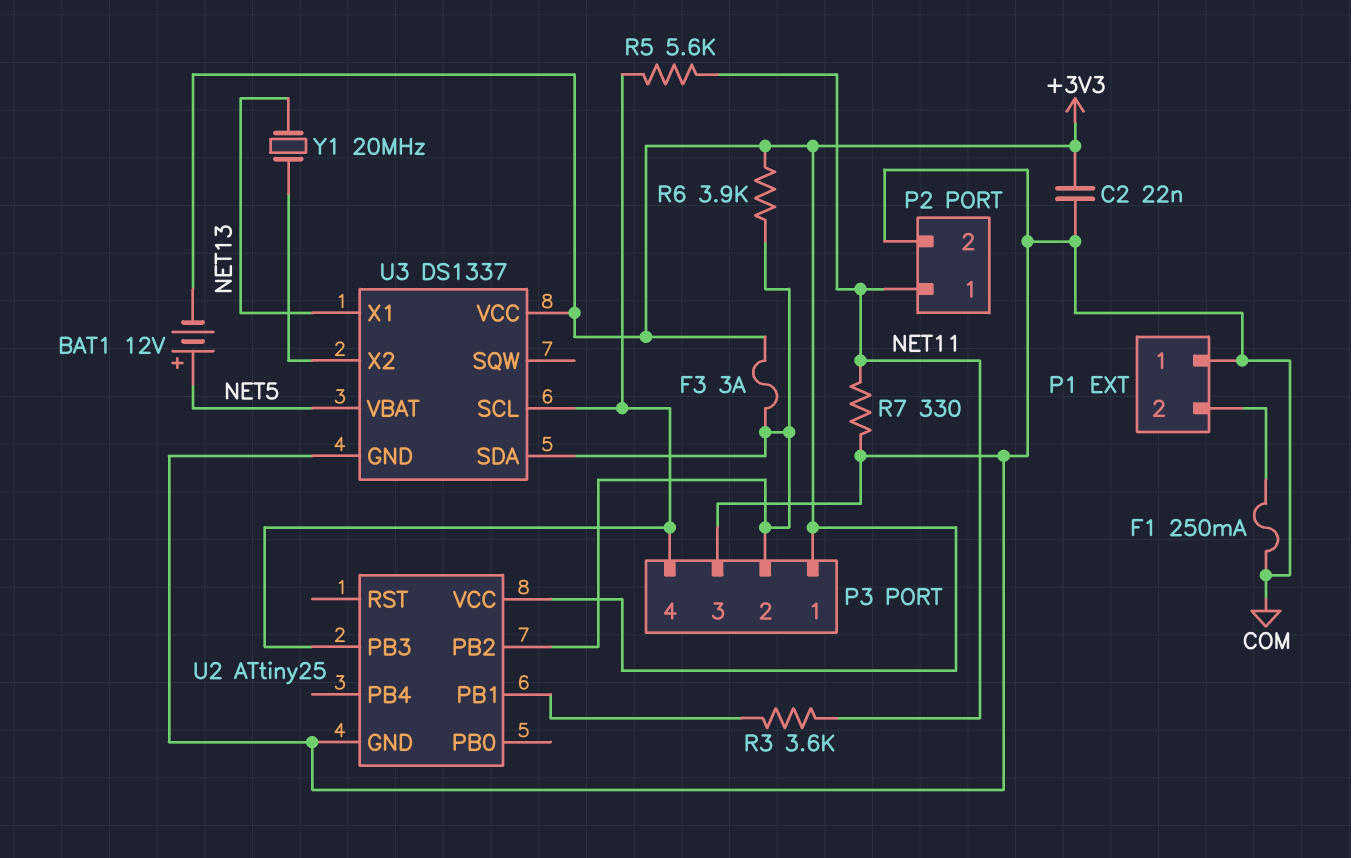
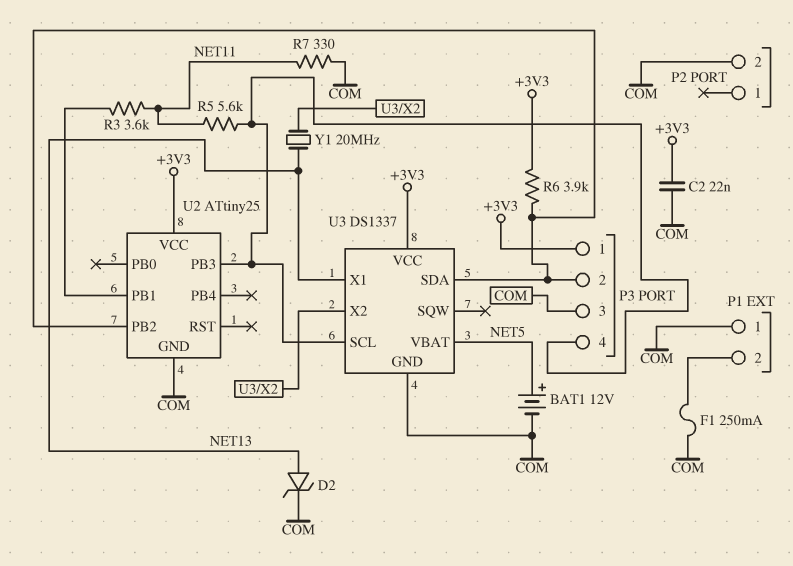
BAT1: 12V (plus NET5, minus +3V3) -> 12V (plus NET5, minus COM)
D2: none -> zener (A NET13, K COM)
F3: 3A (+3V3, P3/2) -> none
P2 pin 1: NET11 -> none

